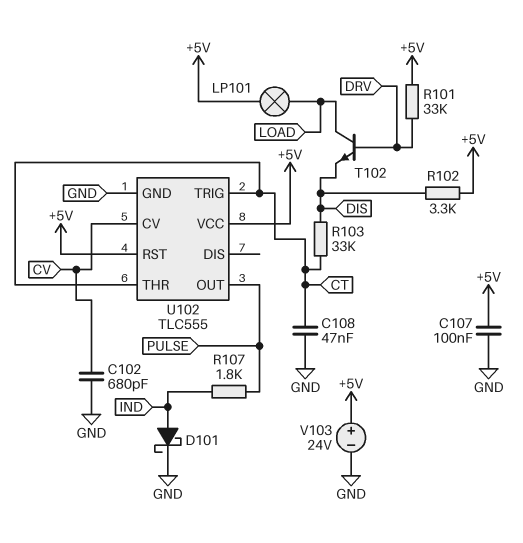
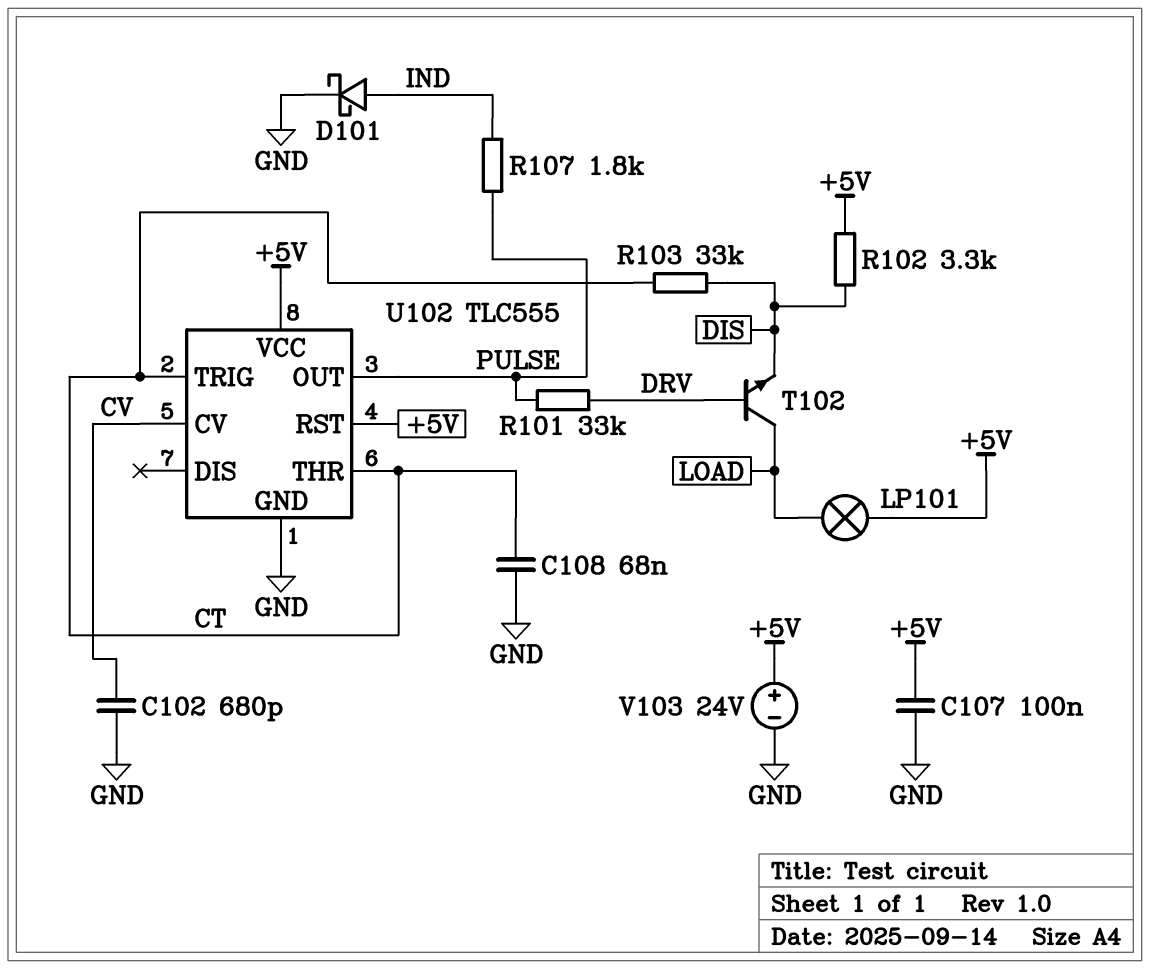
C108: 47nF (CT, GND) -> 68nF (CT, GND)
R101: 33k (+5V, DRV) -> 33k (DRV, PULSE)

